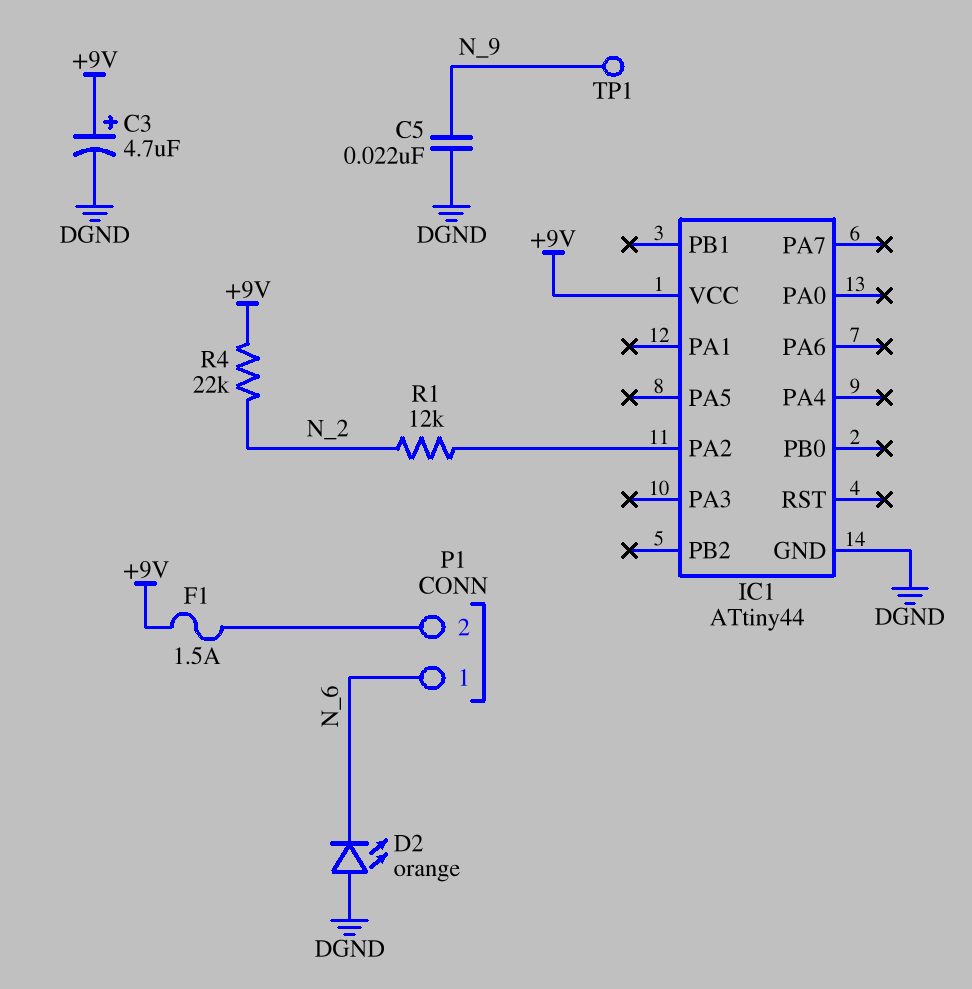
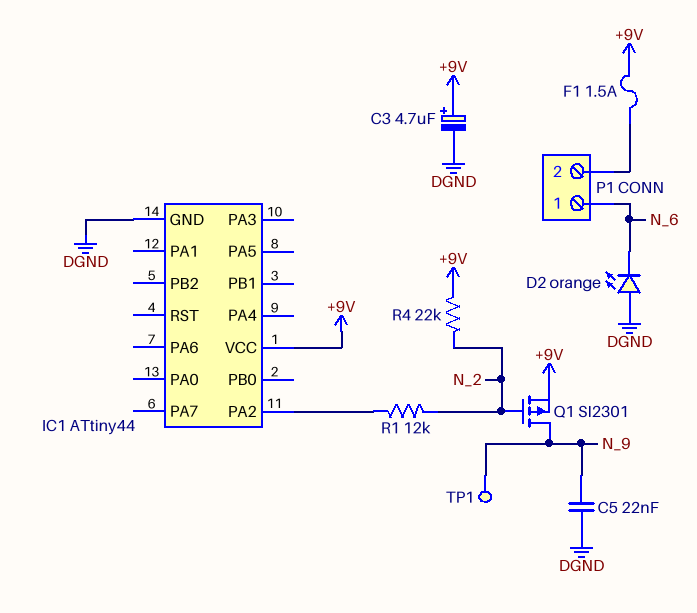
Q1: none -> PMOS SI2301 (G N_2, D N_9, S +9V)

